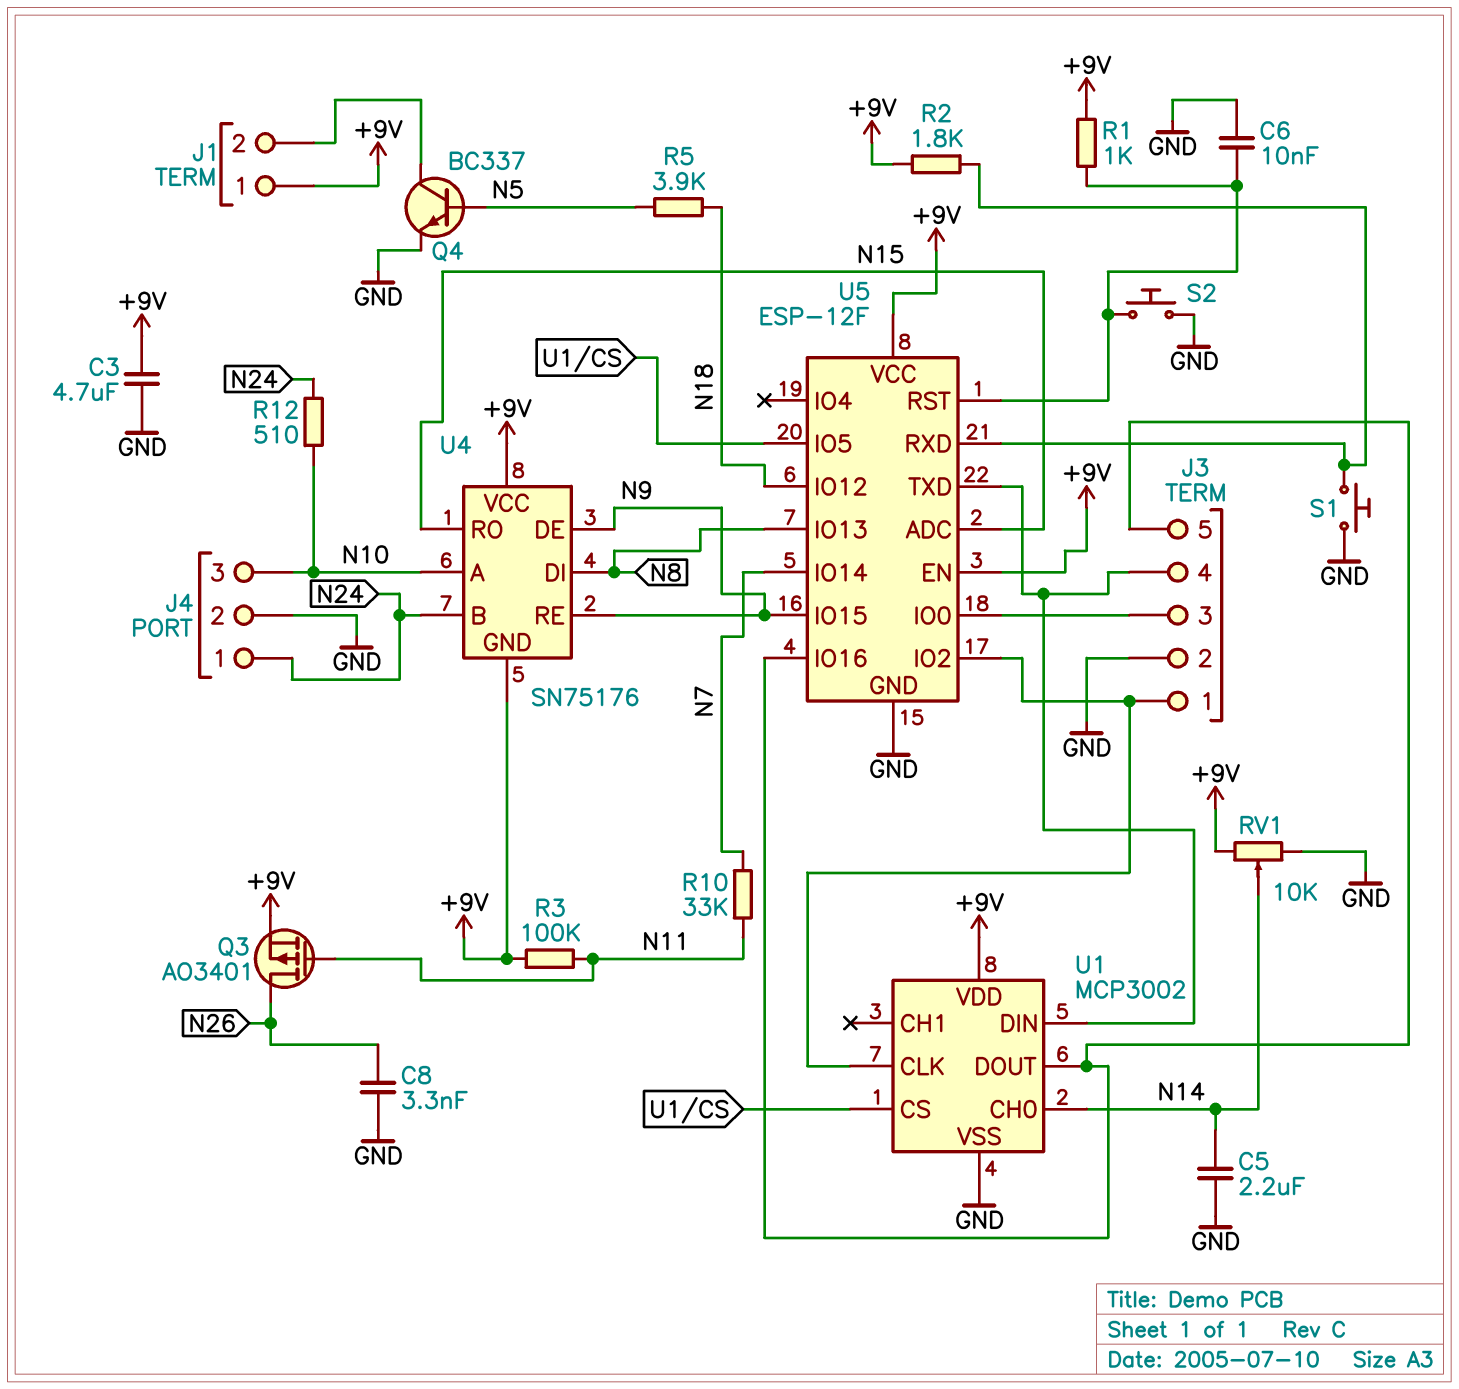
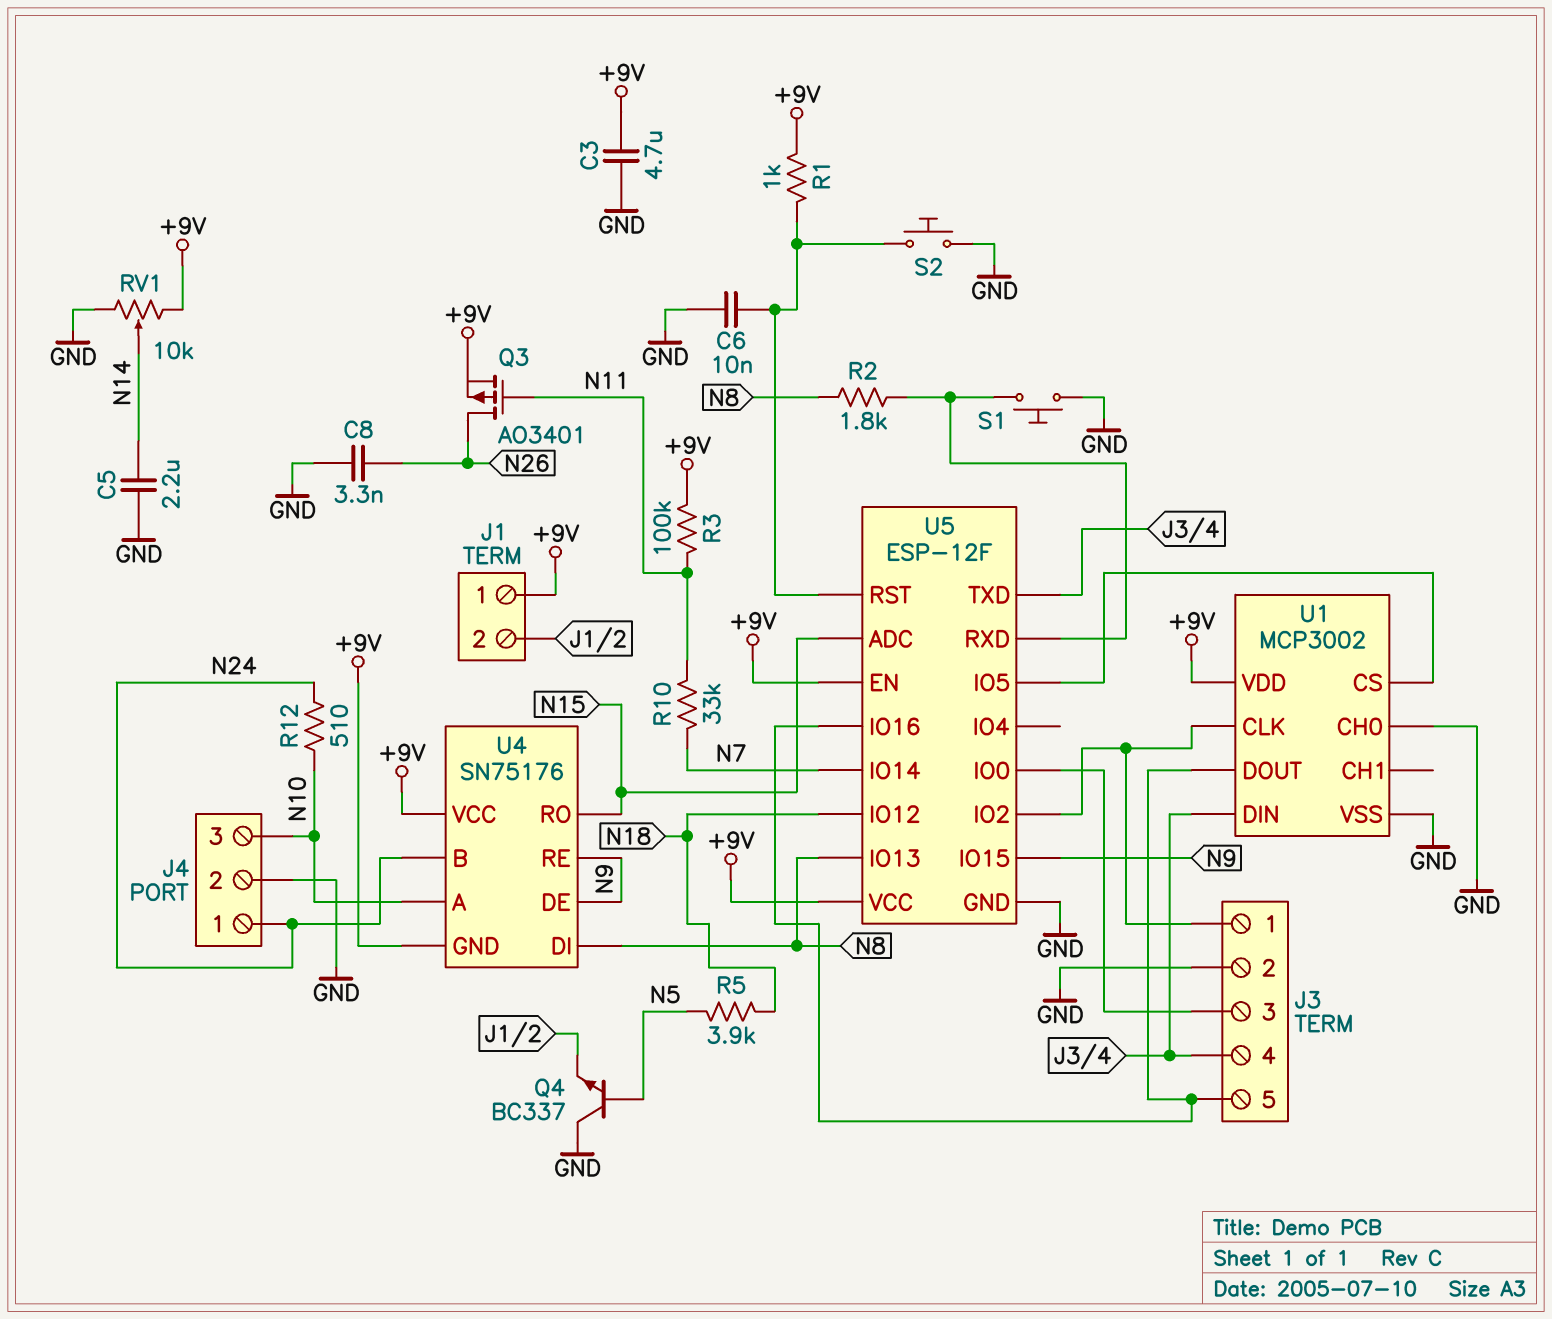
Q4: NPN BC337 (B N5, C J1/2, E GND) -> NPN BC337 (B N5, C GND, E J1/2)
R2: 1.8k (+9V, U5/RXD) -> 1.8k (N8, U5/RXD)
U1 pin CH0: N14 -> GND

